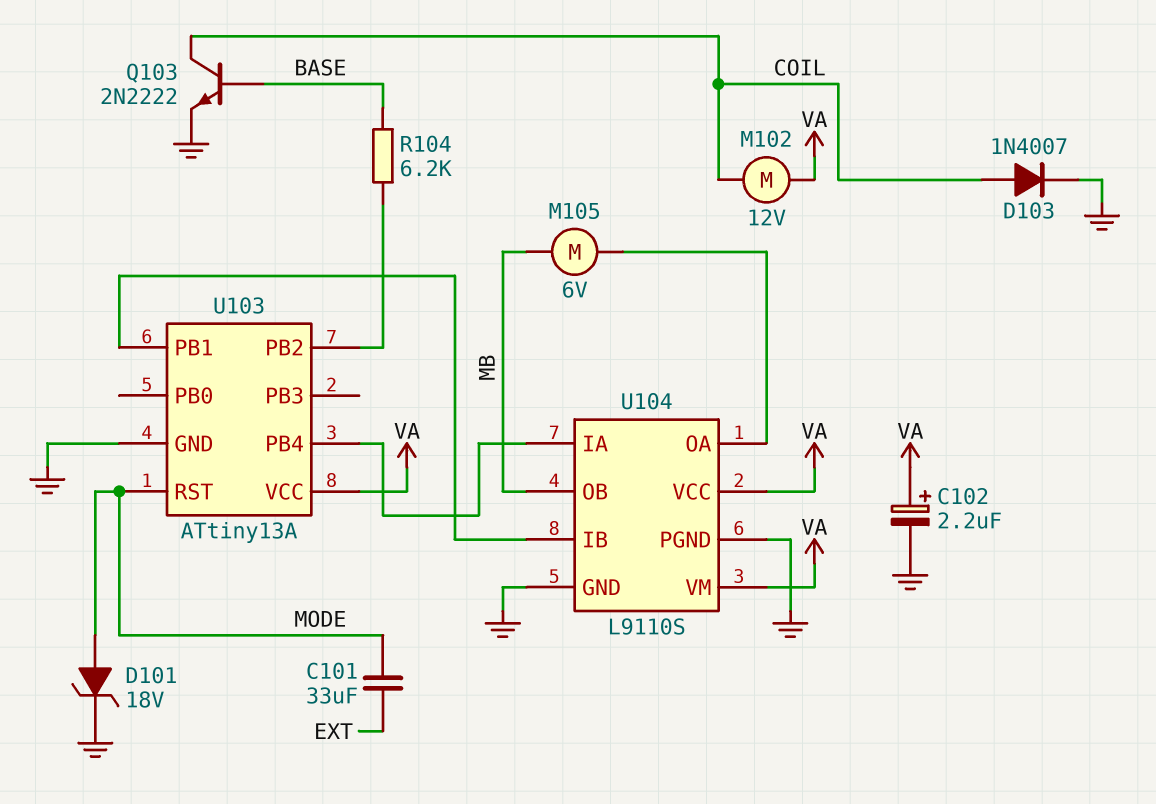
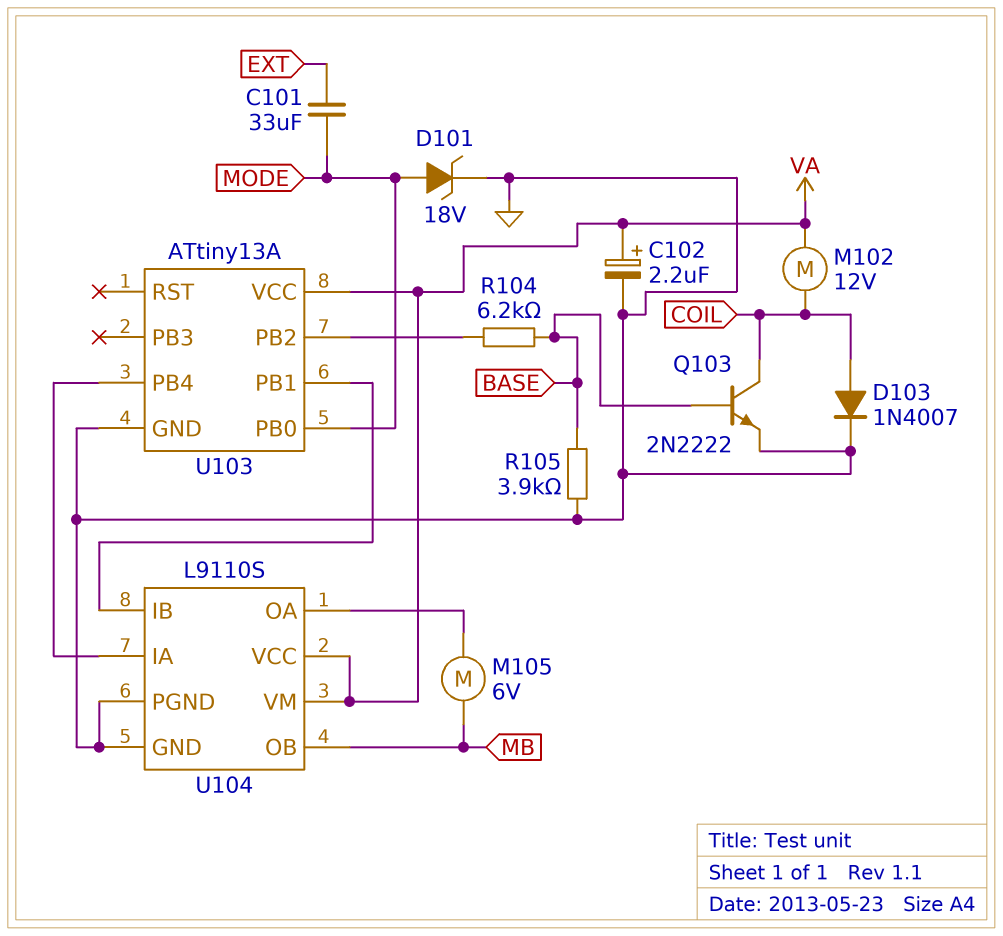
R105: none -> 3.9k (BASE, GND)
U103 pin PB0: none -> MODE
U103 pin RST: MODE -> none

